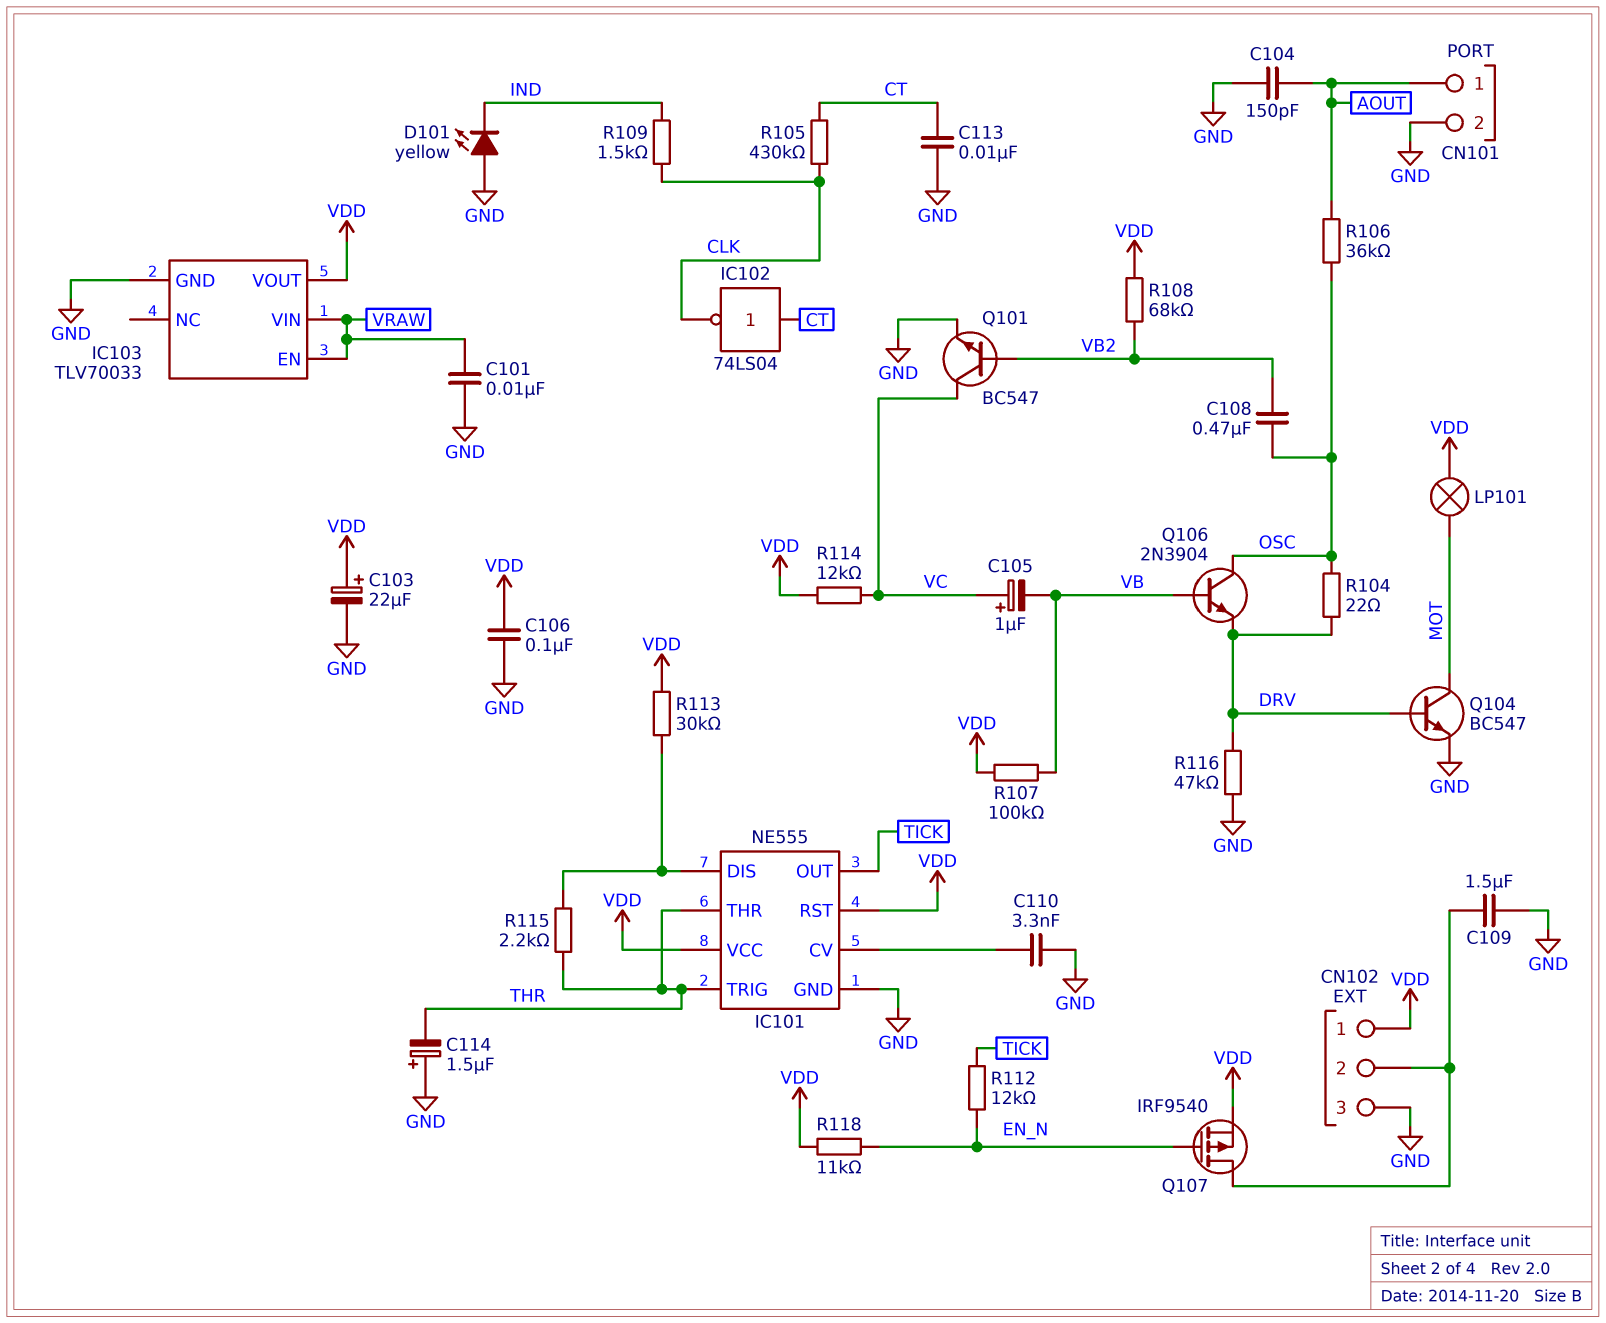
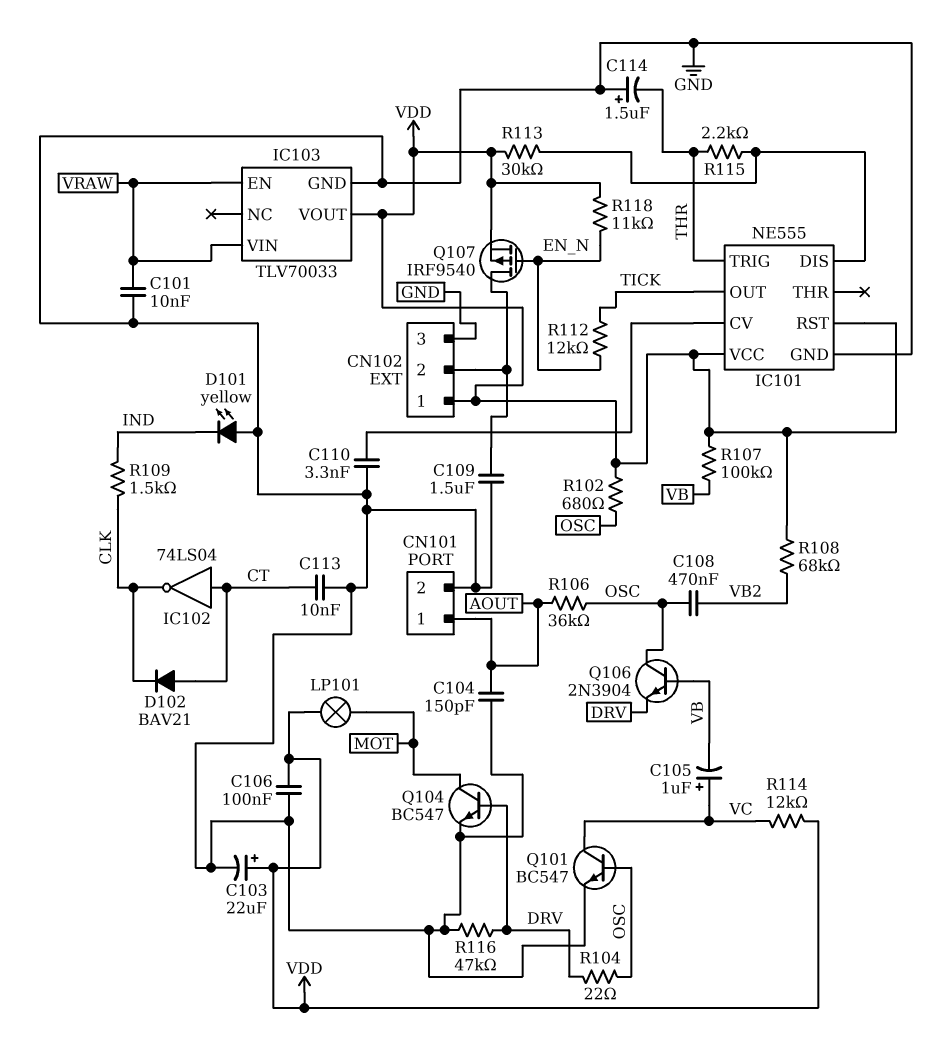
D102: none -> diode BAV21 (A CT, K CLK)
IC101 pin THR: THR -> none
Q101: NPN BC547 (B VB2, C VC, E GND) -> NPN BC547 (B OSC, C VC, E GND)
R102: none -> 680 (OSC, VDD)
R105: 430k (CLK, CT) -> none

